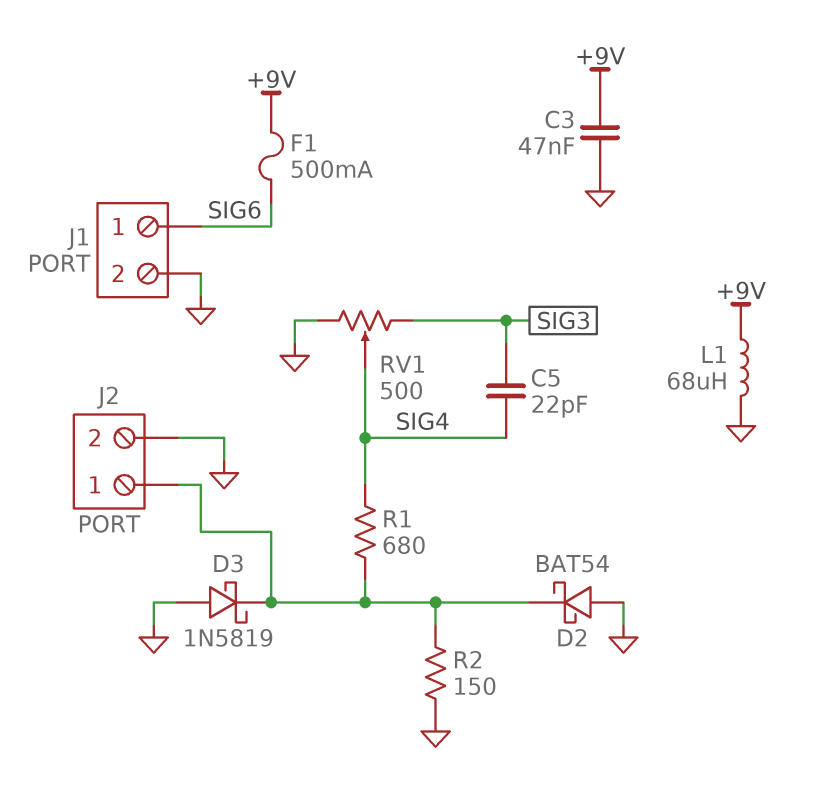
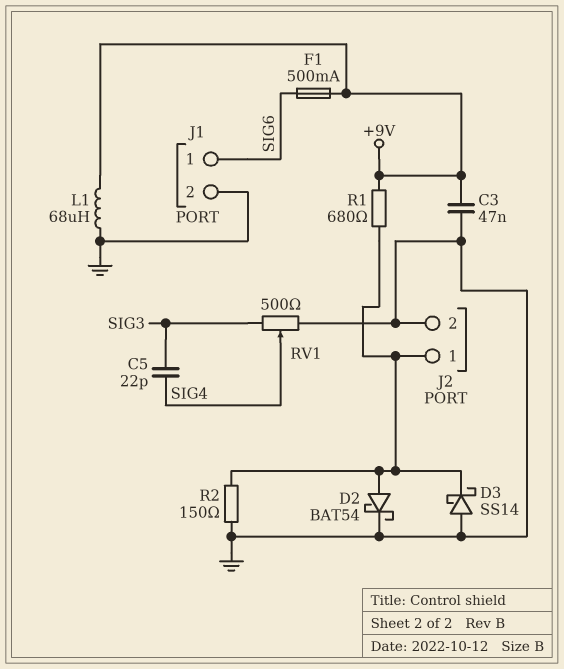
D2: schottky BAT54 (A GND, K J2/1) -> schottky BAT54 (A J2/1, K GND)
D3: schottky 1N5819 (A GND, K J2/1) -> schottky SS14 (A GND, K J2/1)
R1: 680 (J2/1, SIG4) -> 680 (+9V, J2/1)

